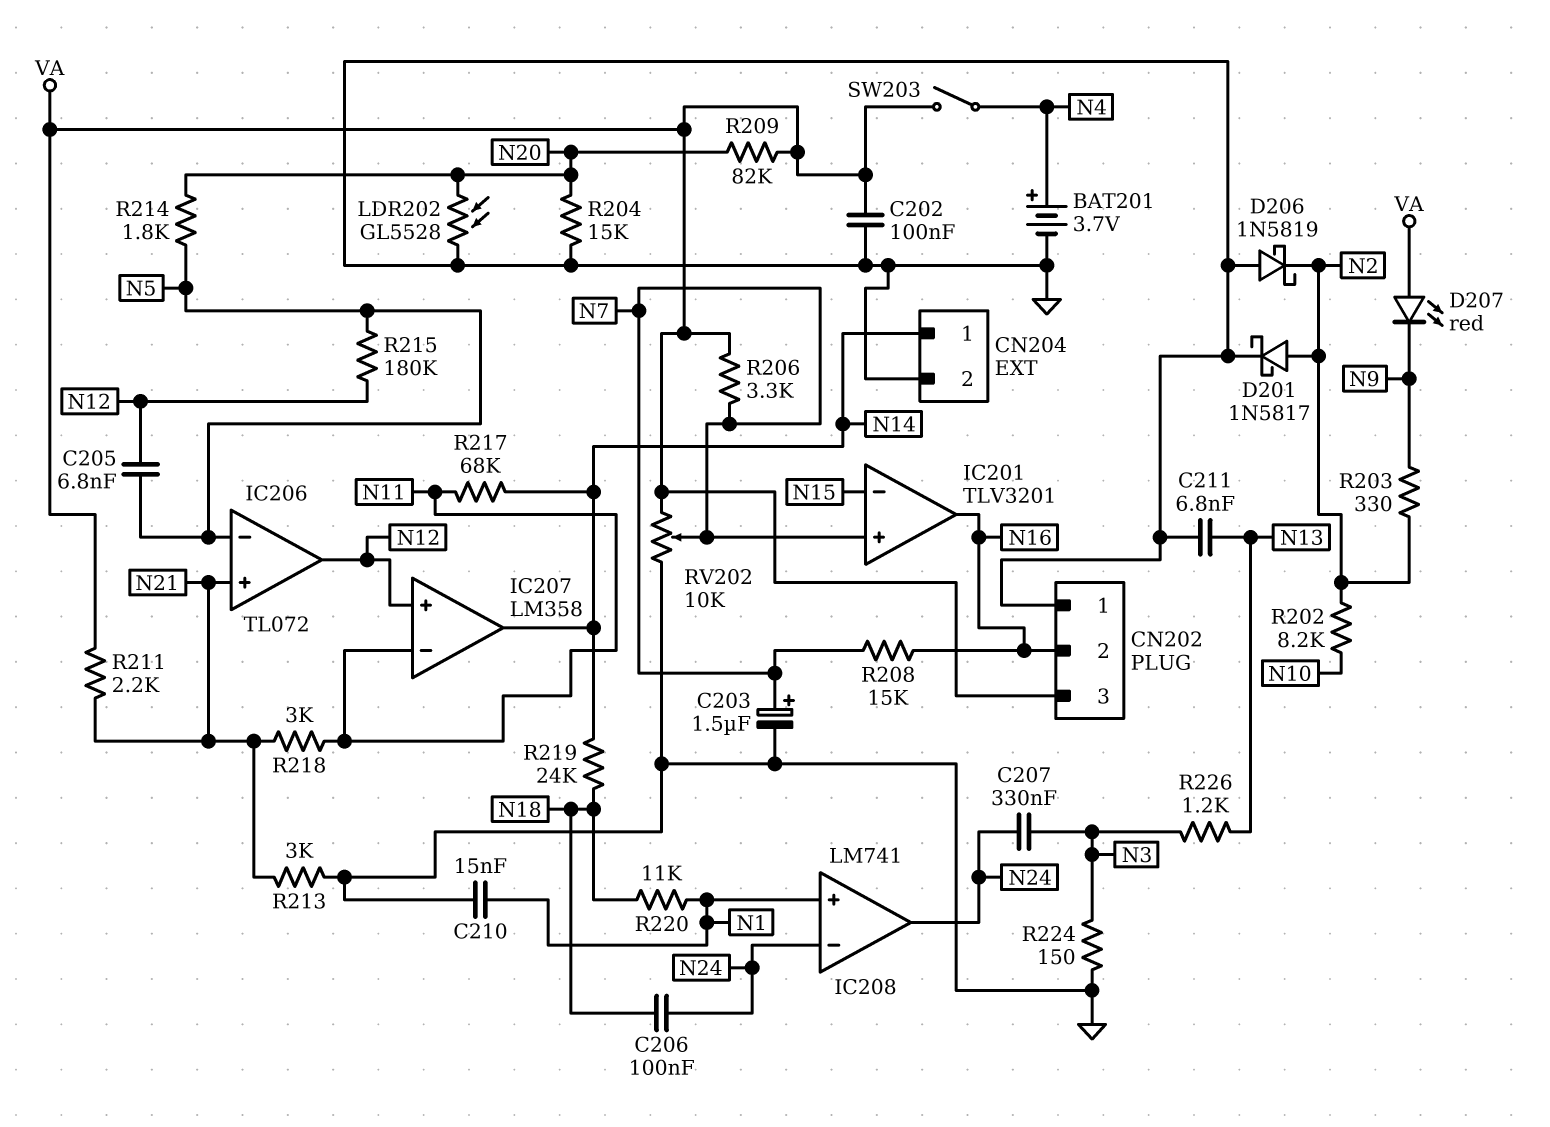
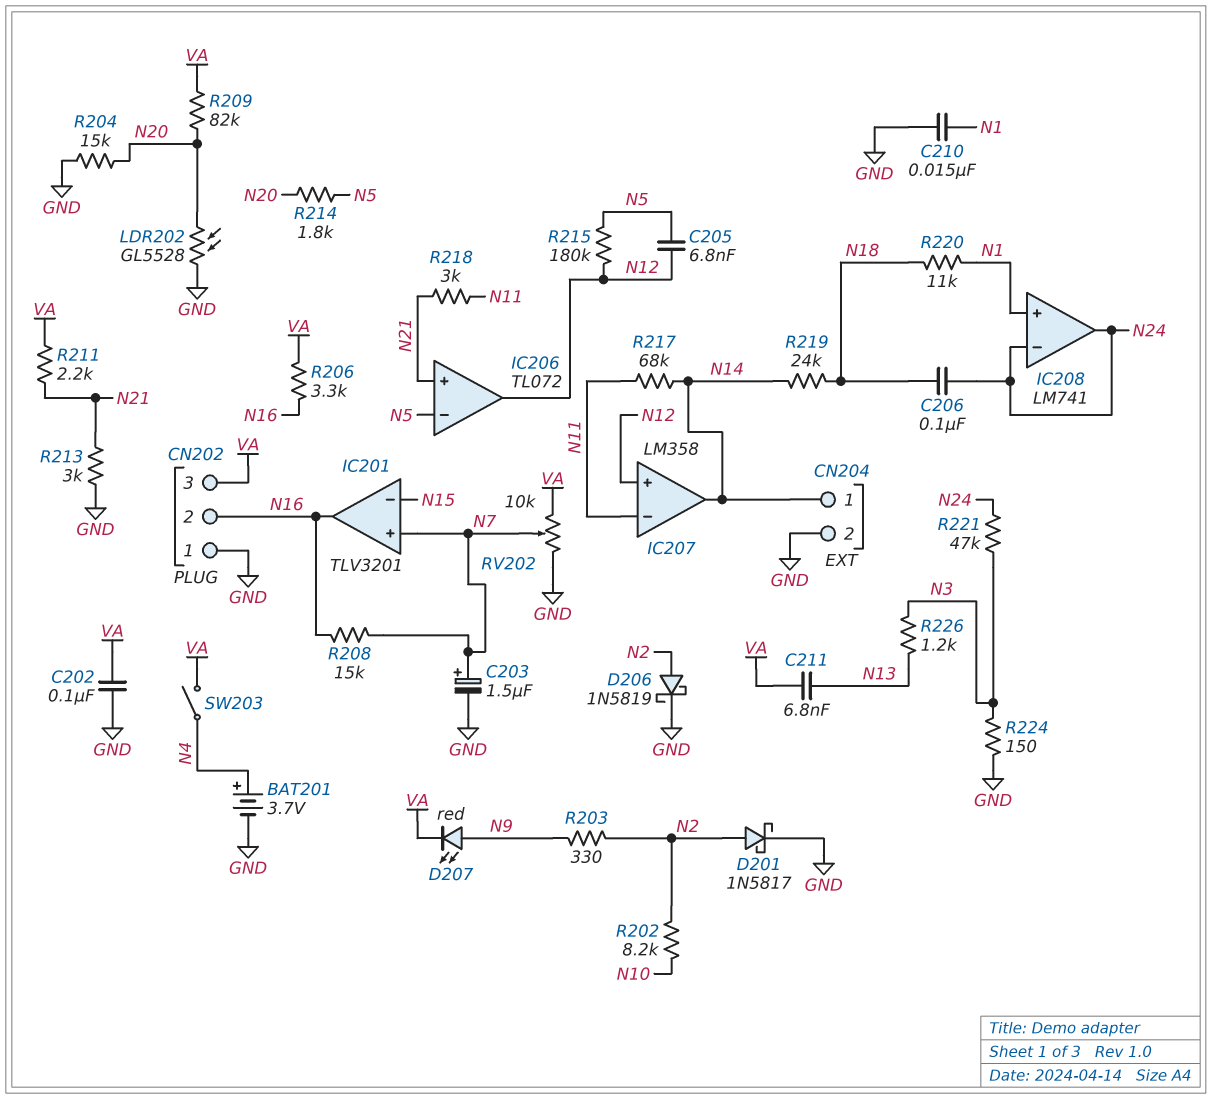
C207: 330nF (N3, N24) -> none
C211: 6.8nF (GND, N13) -> 6.8nF (N13, VA)
D206: schottky 1N5819 (A GND, K N2) -> schottky 1N5819 (A N2, K GND)
D207: LED red (A VA, K N9) -> LED red (A N9, K VA)
R206: 3.3k (N7, VA) -> 3.3k (N16, VA)
R221: none -> 47k (N3, N24)

